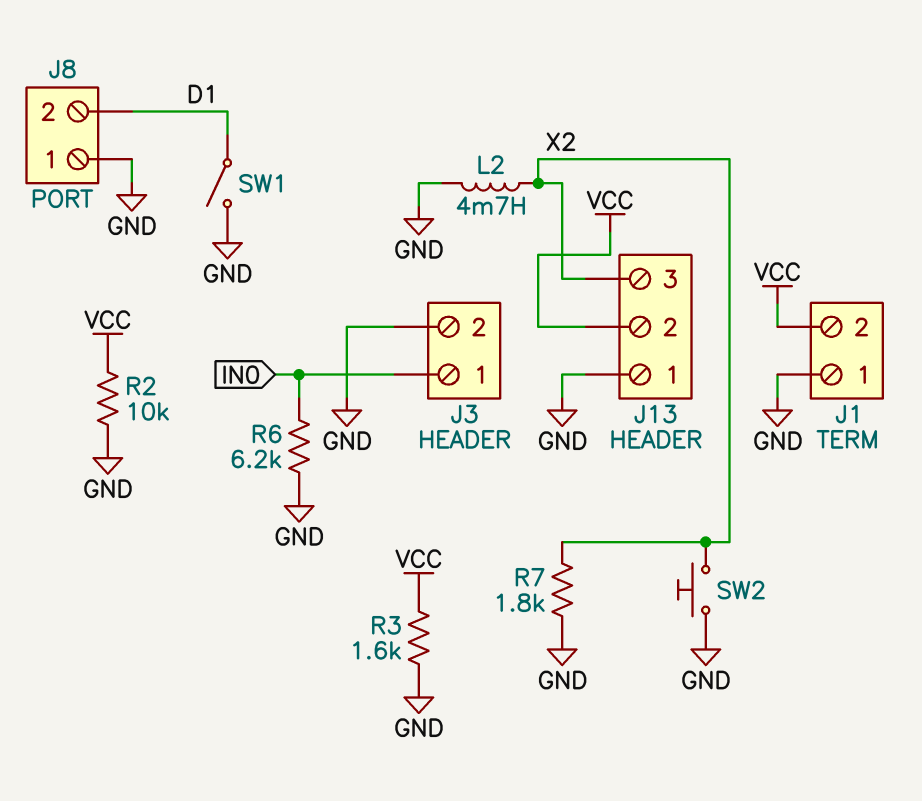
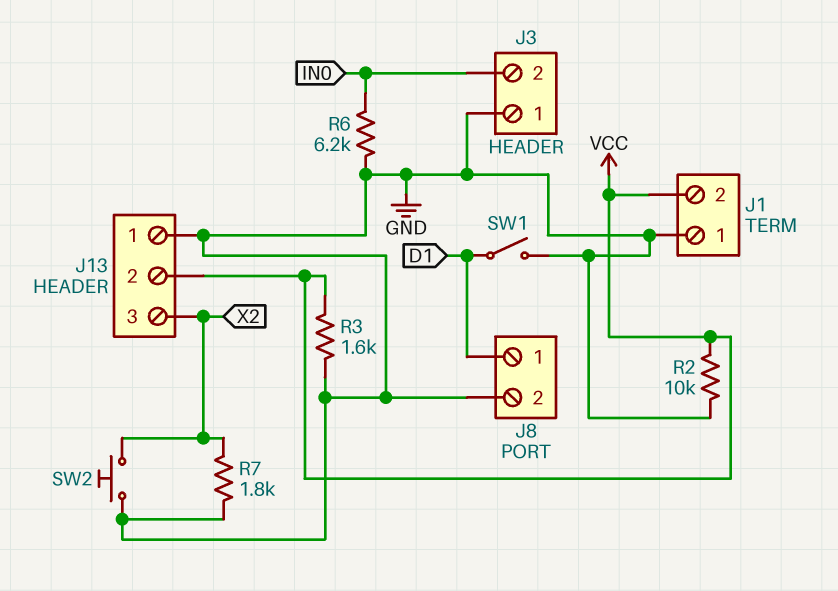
J3 pin 1: IN0 -> GND
J3 pin 2: GND -> IN0
J8 pin 1: GND -> D1
J8 pin 2: D1 -> GND
L2: 4.7mH (GND, X2) -> none

